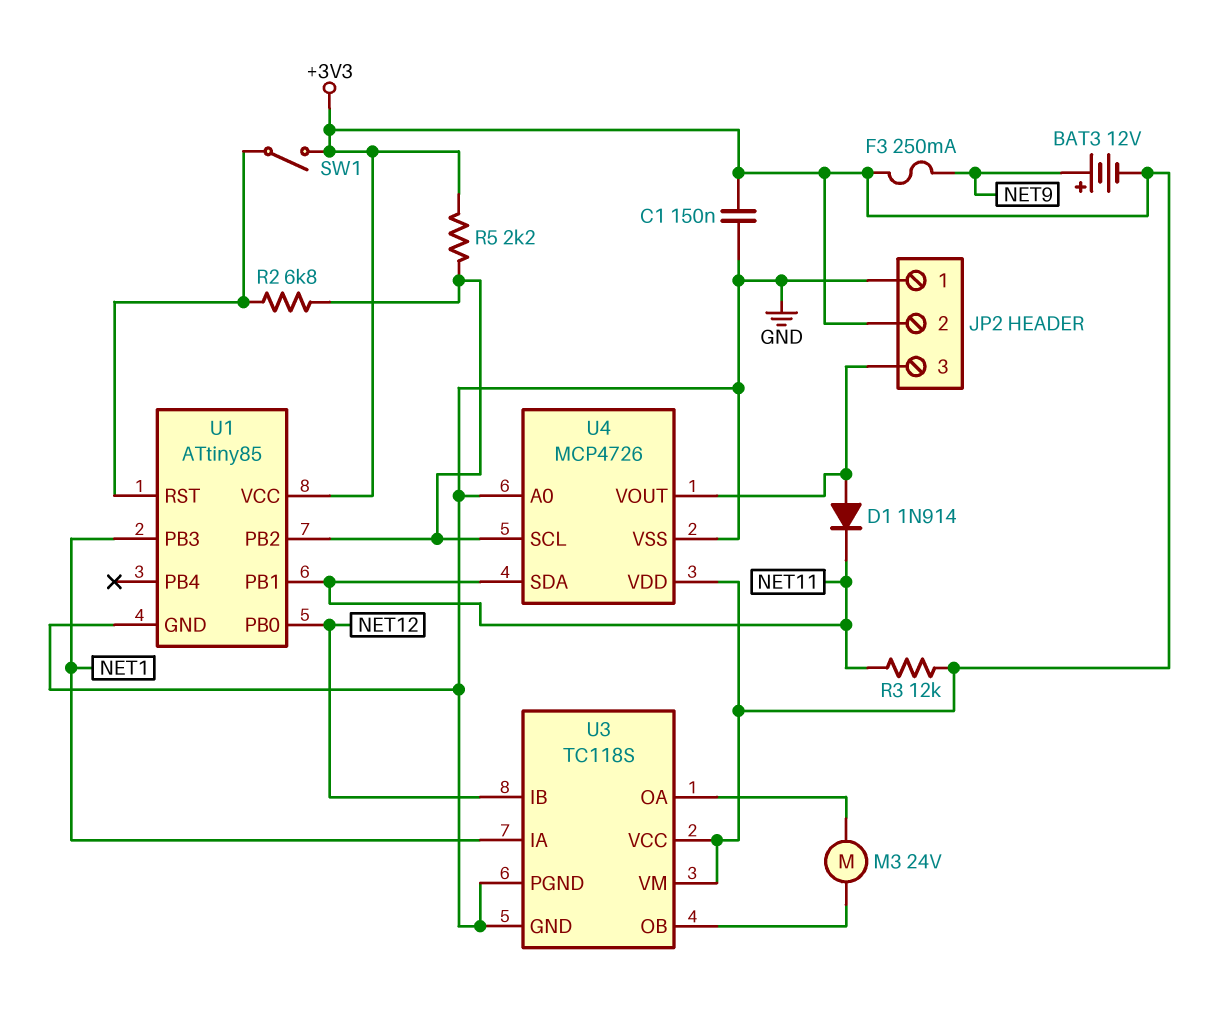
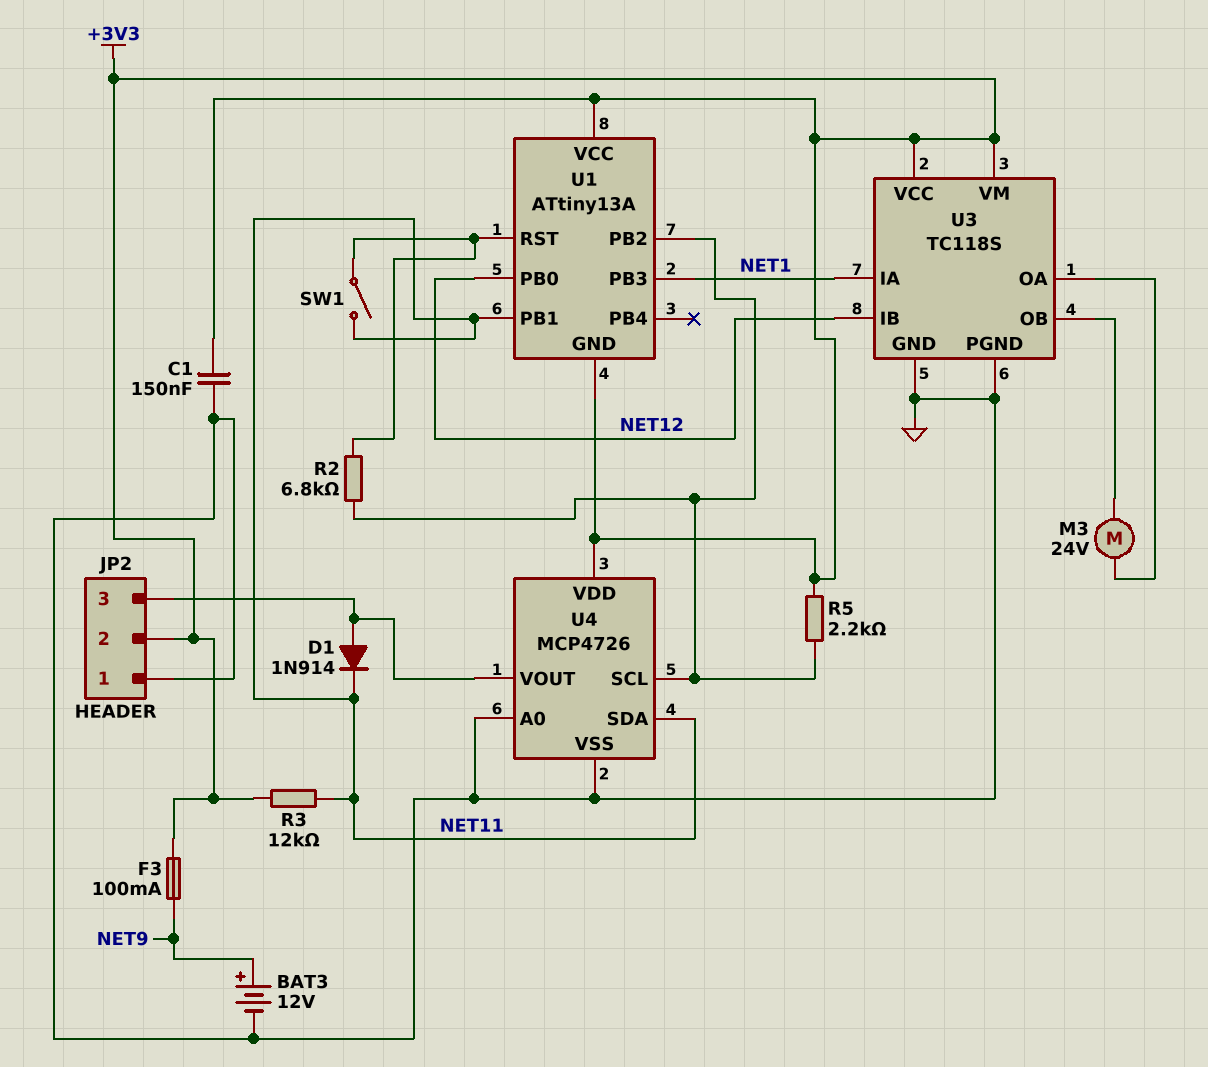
BAT3: 12V (plus NET9, minus +3V3) -> 12V (plus NET9, minus GND)
F3: 250mA (+3V3, NET9) -> 100mA (+3V3, NET9)
SW1: switch (+3V3, U1/RST) -> switch (NET11, U1/RST)
U1: ATtiny85 -> ATtiny13A
U1 pin GND: GND -> +3V3

